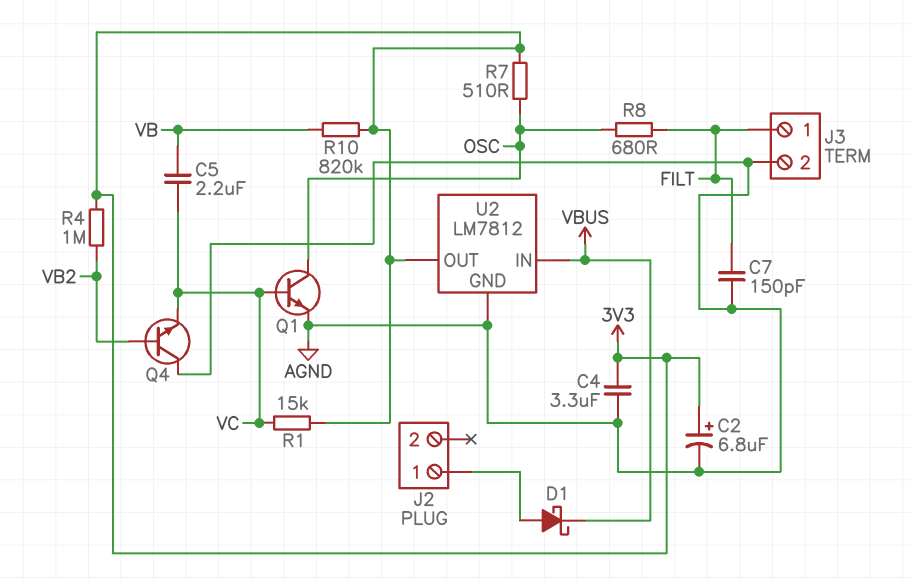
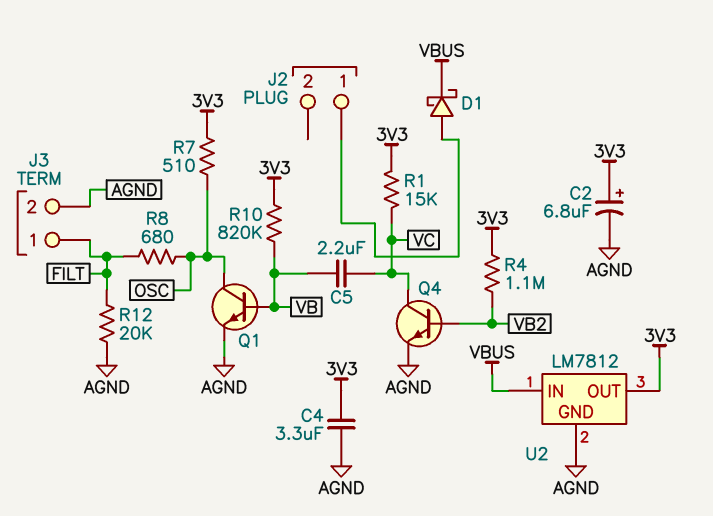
C7: 150pF (AGND, FILT) -> none
Q1: NPN (B VC, C OSC, E AGND) -> NPN (B VB, C OSC, E AGND)
Q4: NPN (B VB2, C AGND, E VC) -> NPN (B VB2, C VC, E AGND)
R4: 1M (3V3, VB2) -> 1.1M (3V3, VB2)
R12: none -> 20k (AGND, FILT)

